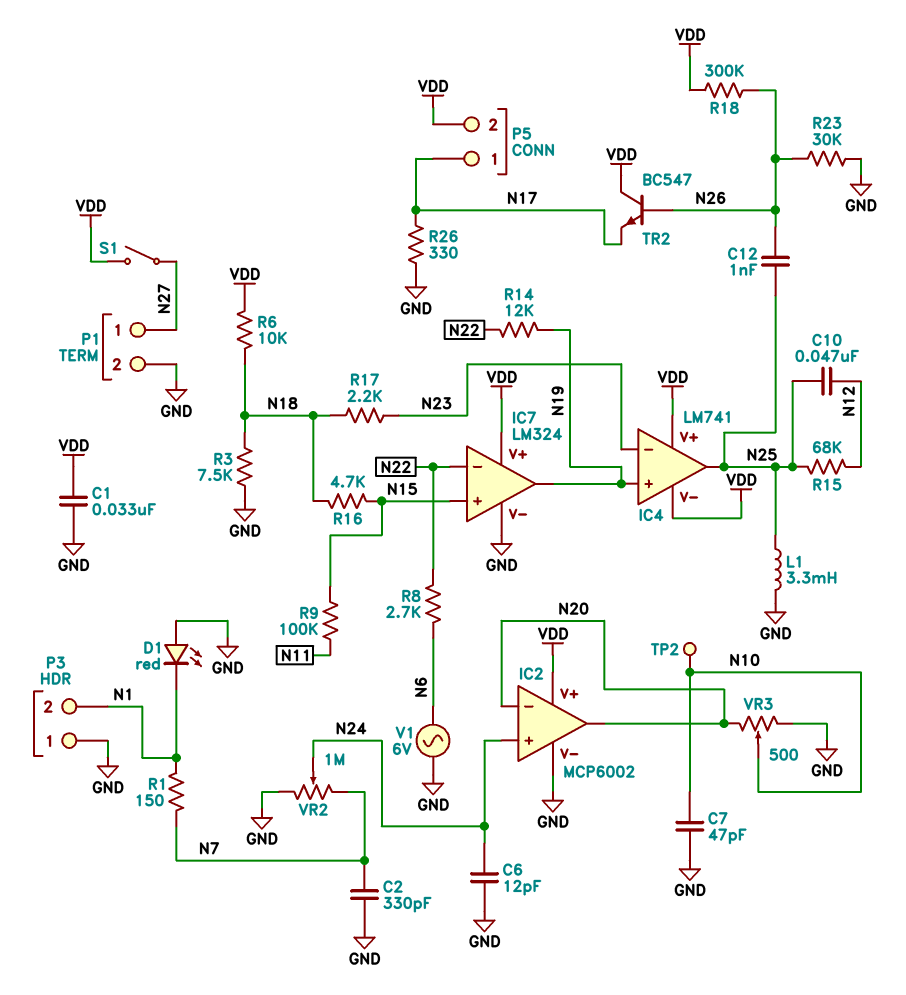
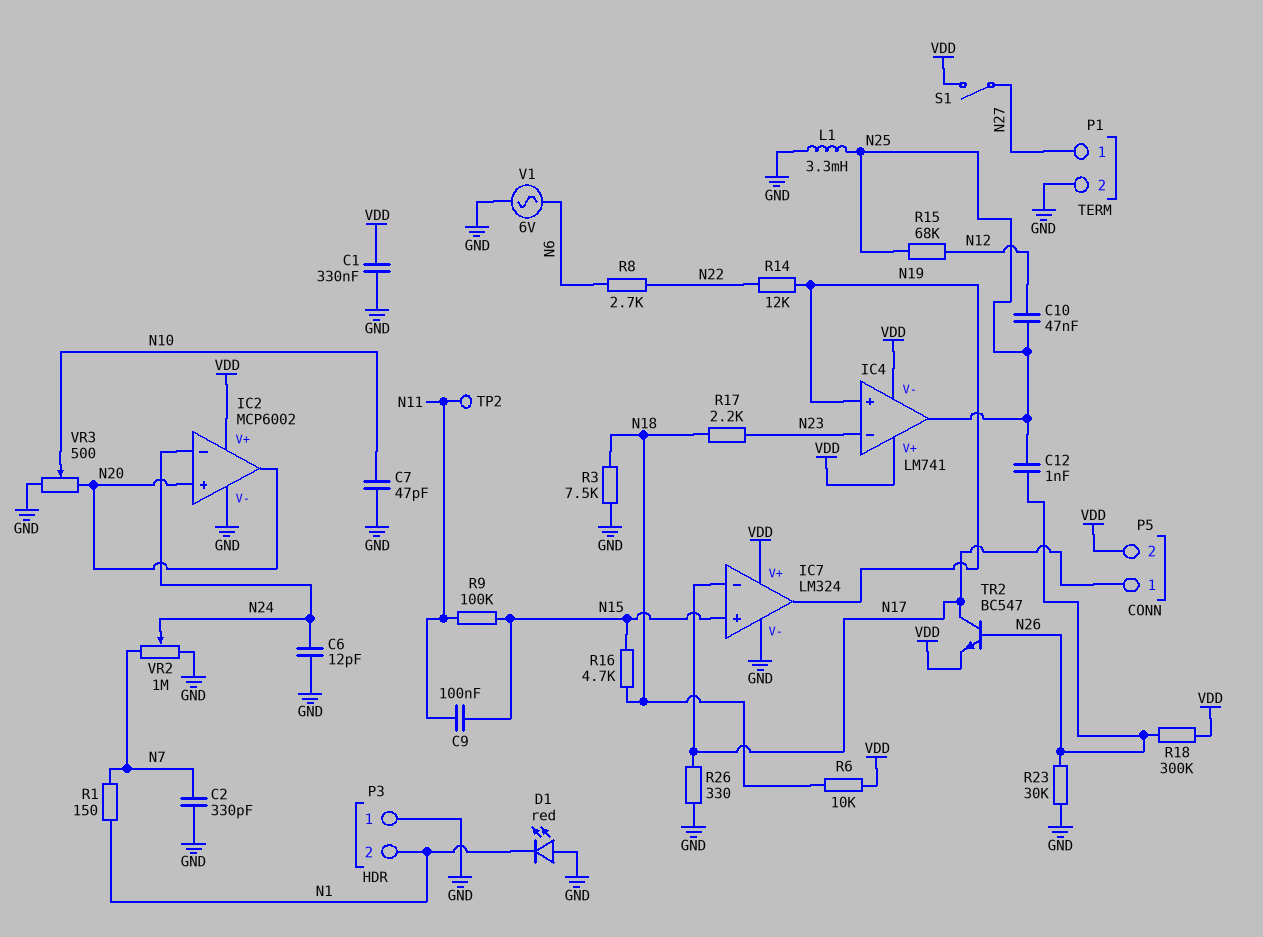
C1: 33nF (GND, VDD) -> 330nF (GND, VDD)
C9: none -> 100nF (N11, N15)
IC2 pin in+: N24 -> N20
IC2 pin in-: N20 -> N24
IC7 pin in-: N22 -> N17
TP2: test point (N10) -> test point (N11)
TR2: NPN BC547 (B N26, C VDD, E N17) -> NPN BC547 (B N26, C N17, E VDD)

